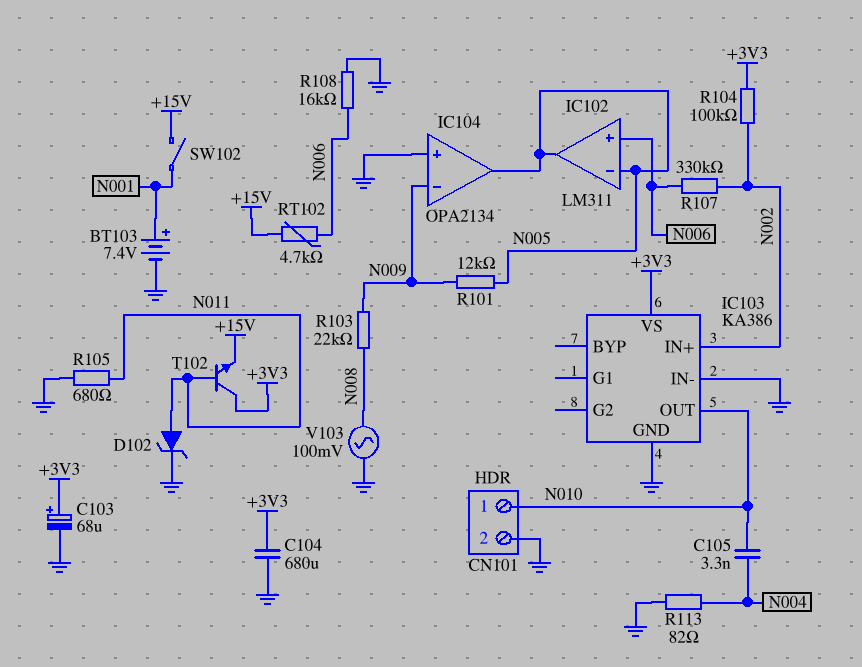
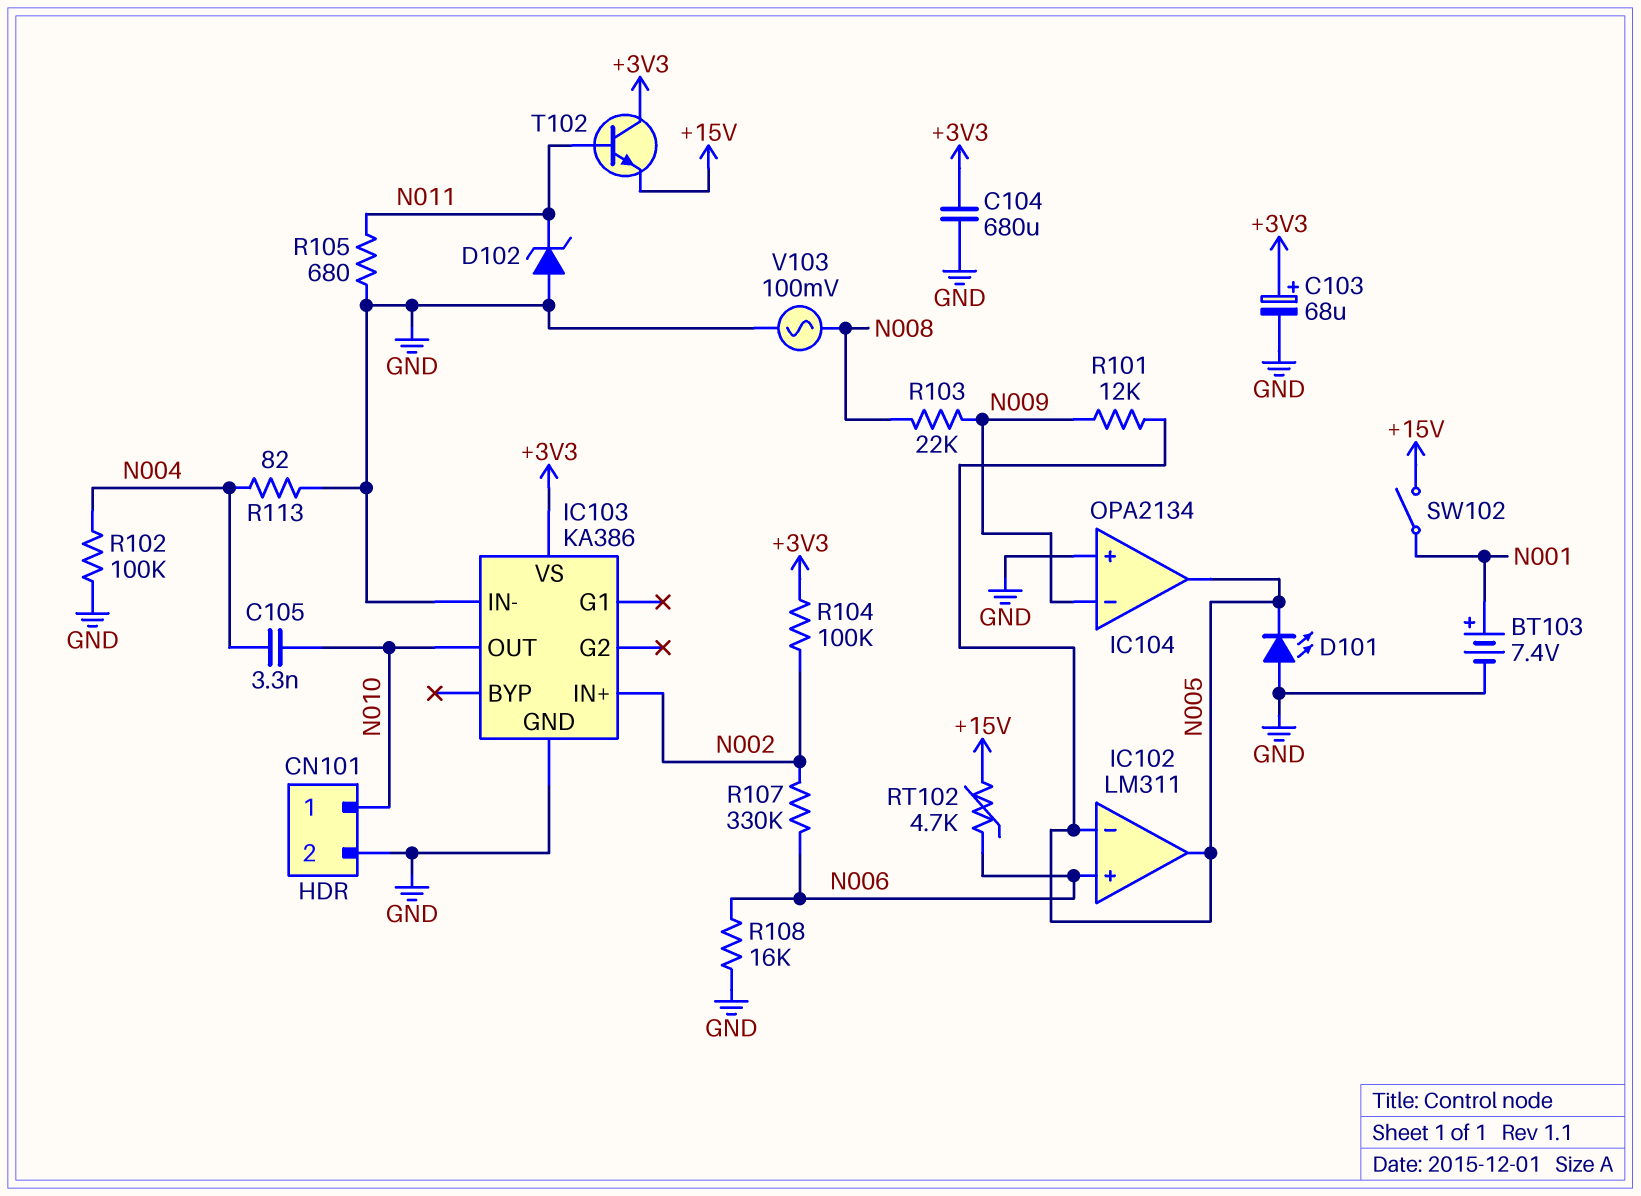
D101: none -> LED (A GND, K N005)
D102: zener (A N011, K GND) -> zener (A GND, K N011)
R102: none -> 100k (GND, N004)

